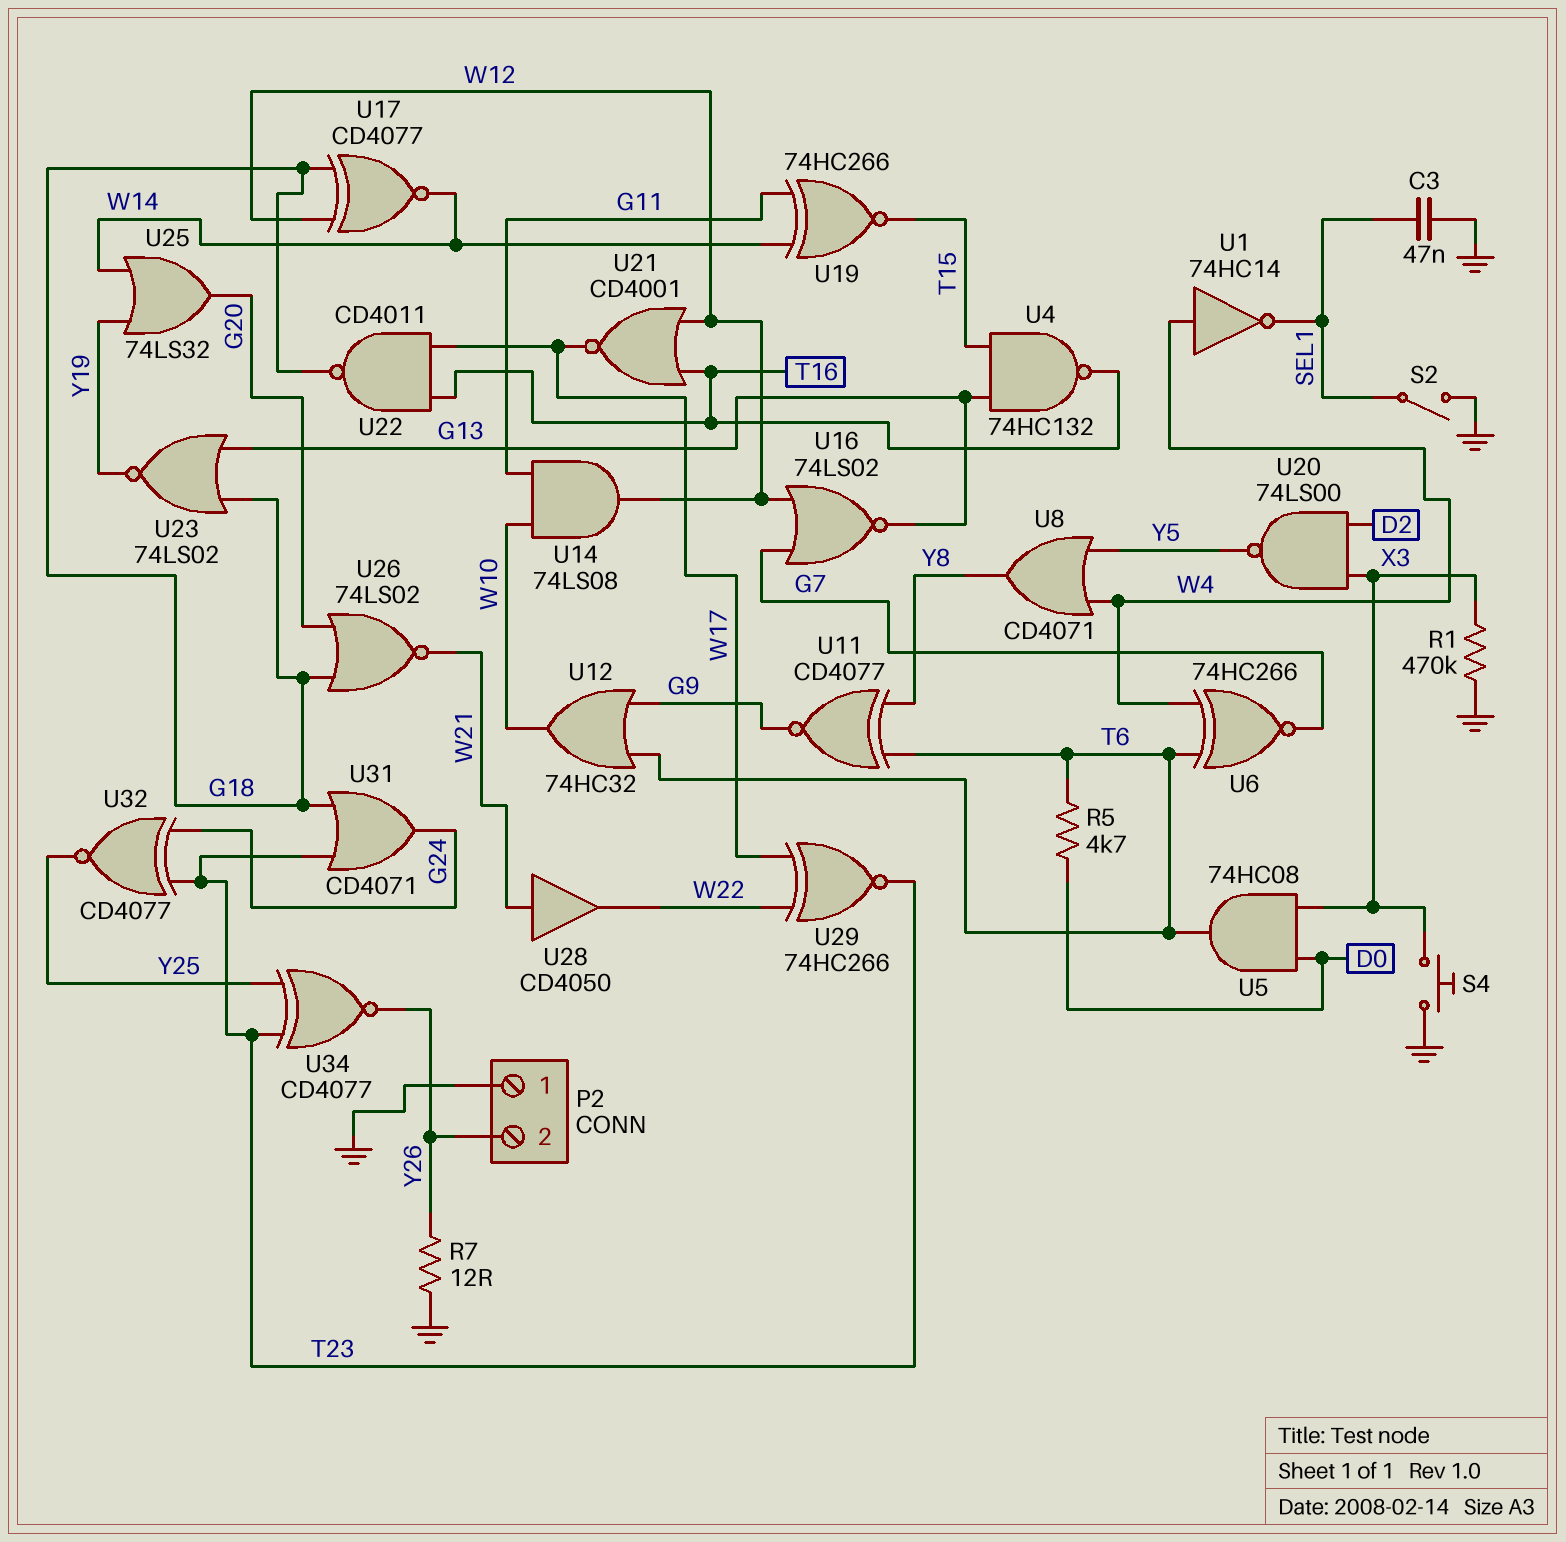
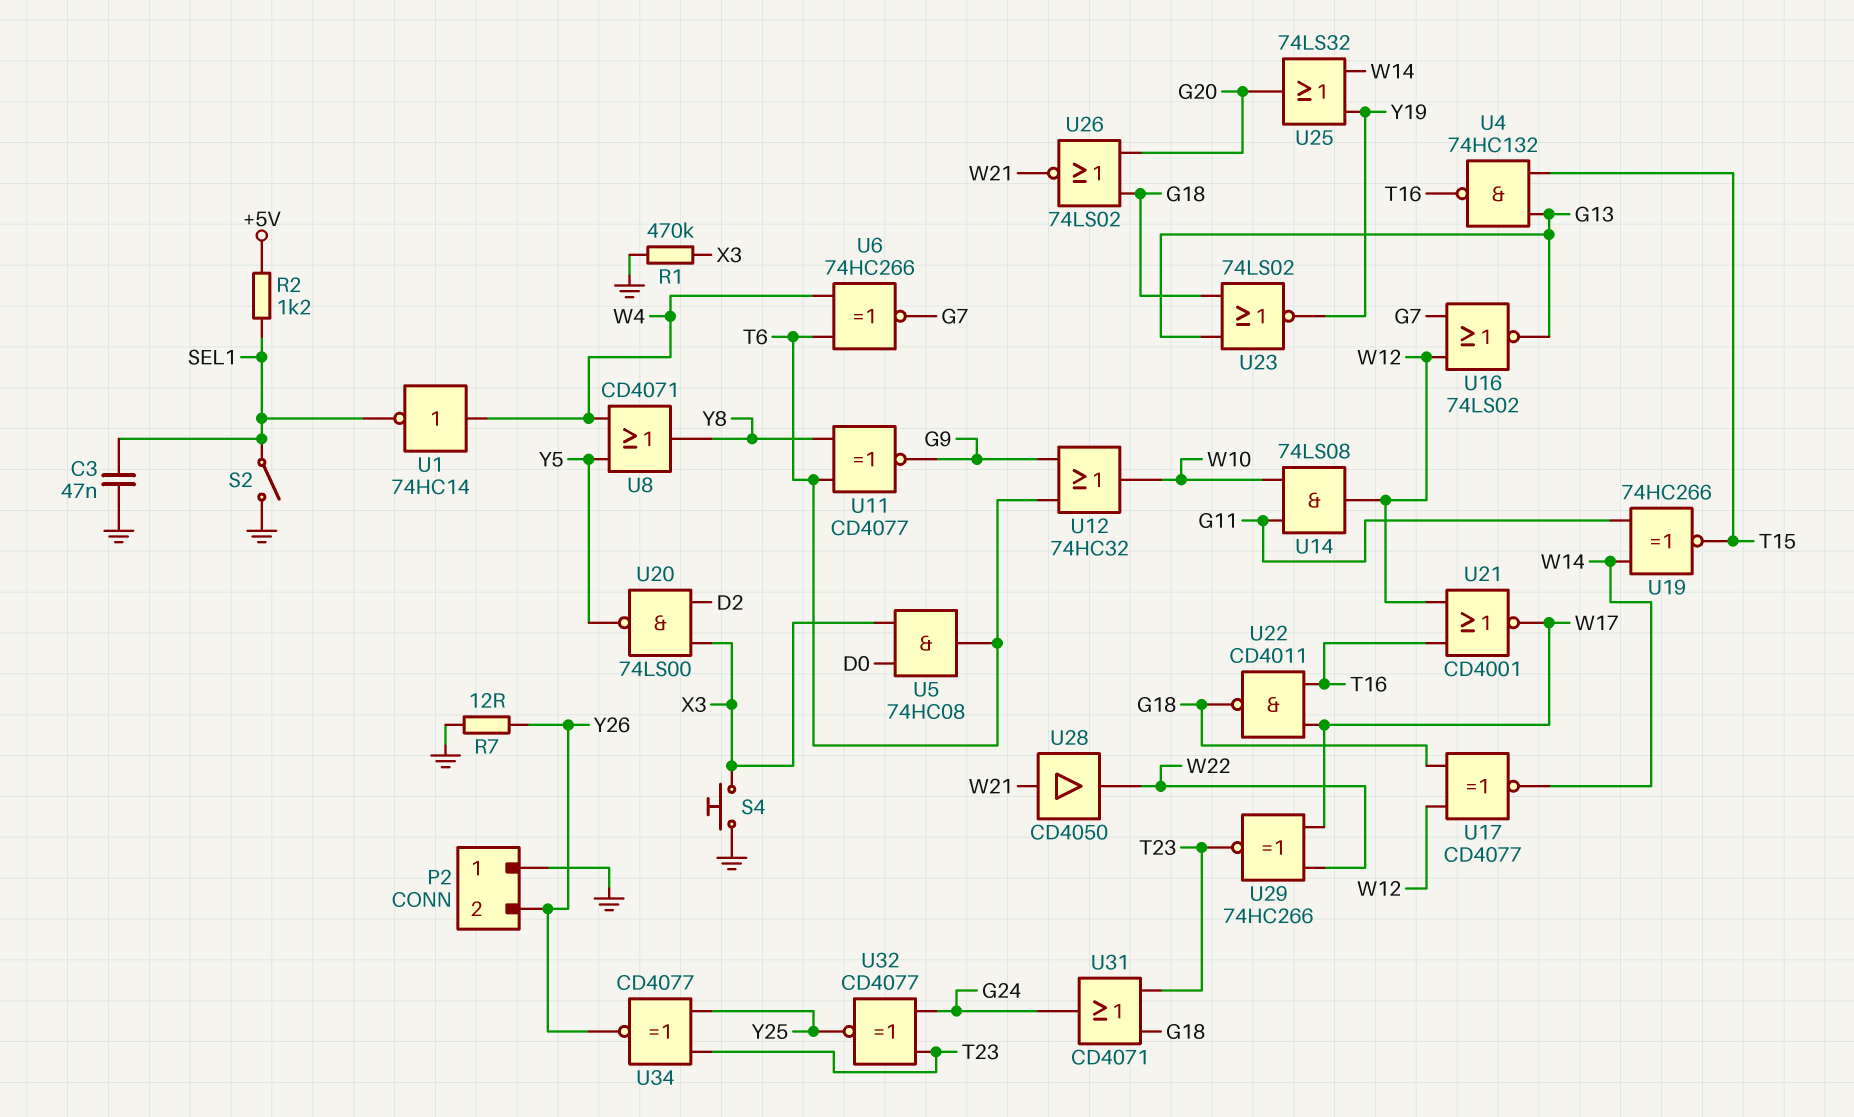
R2: none -> 1.2k (+5V, SEL1)
R5: 4.7k (D0, T6) -> none

